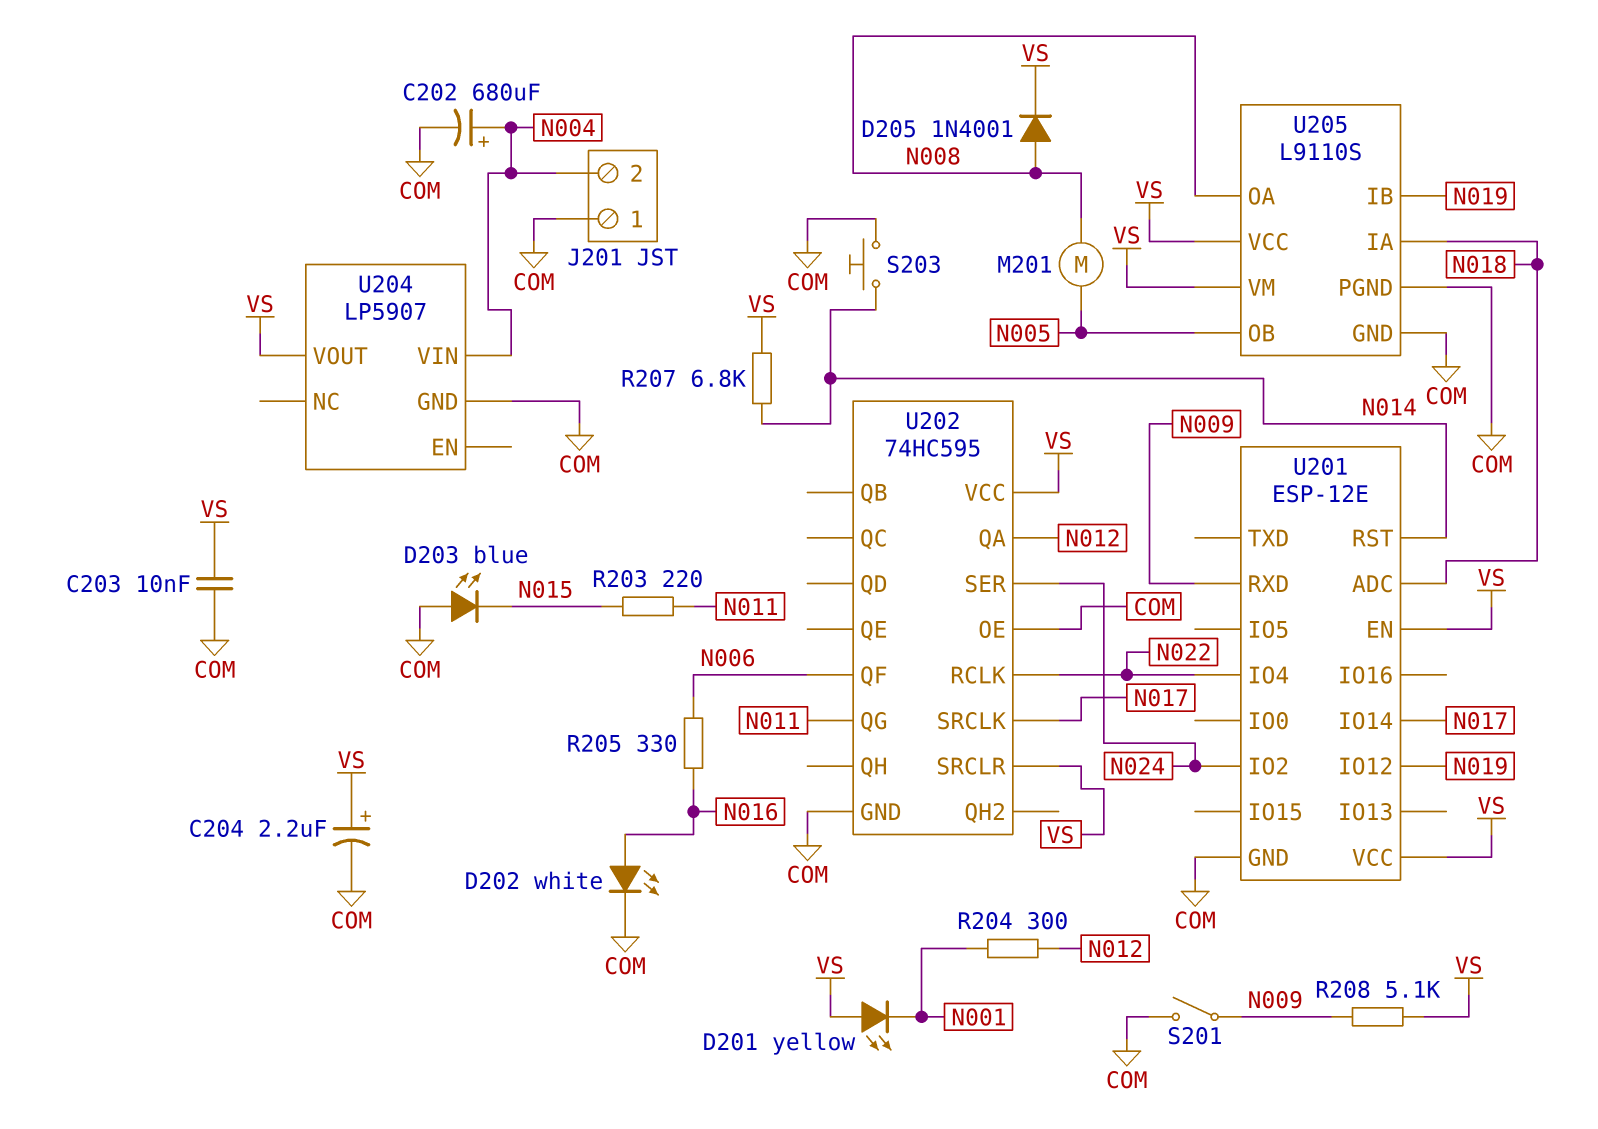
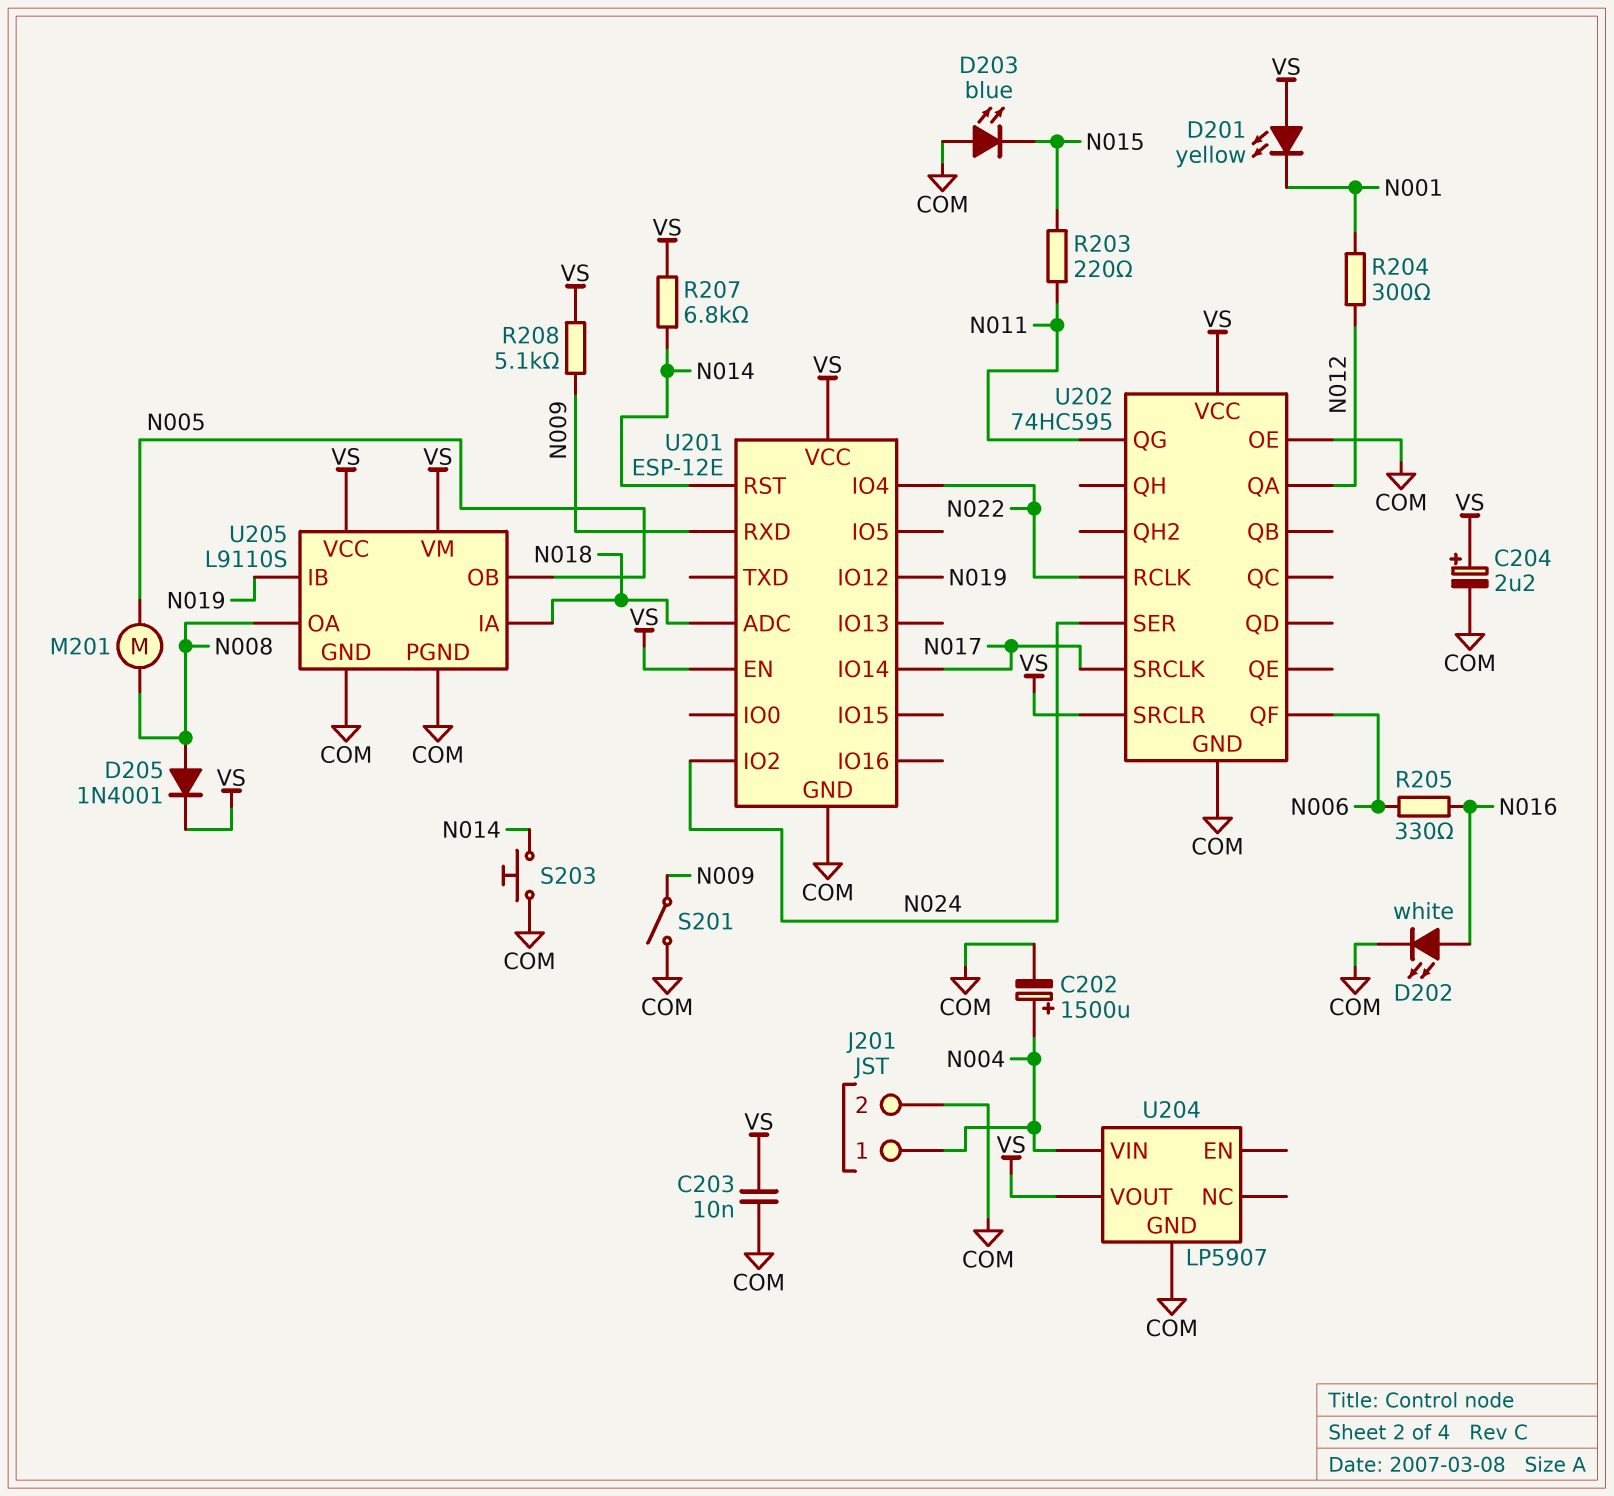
C202: 680uF (plus N004, minus COM) -> 1500uF (plus N004, minus COM)
J201 pin 1: COM -> N004
J201 pin 2: N004 -> COM

